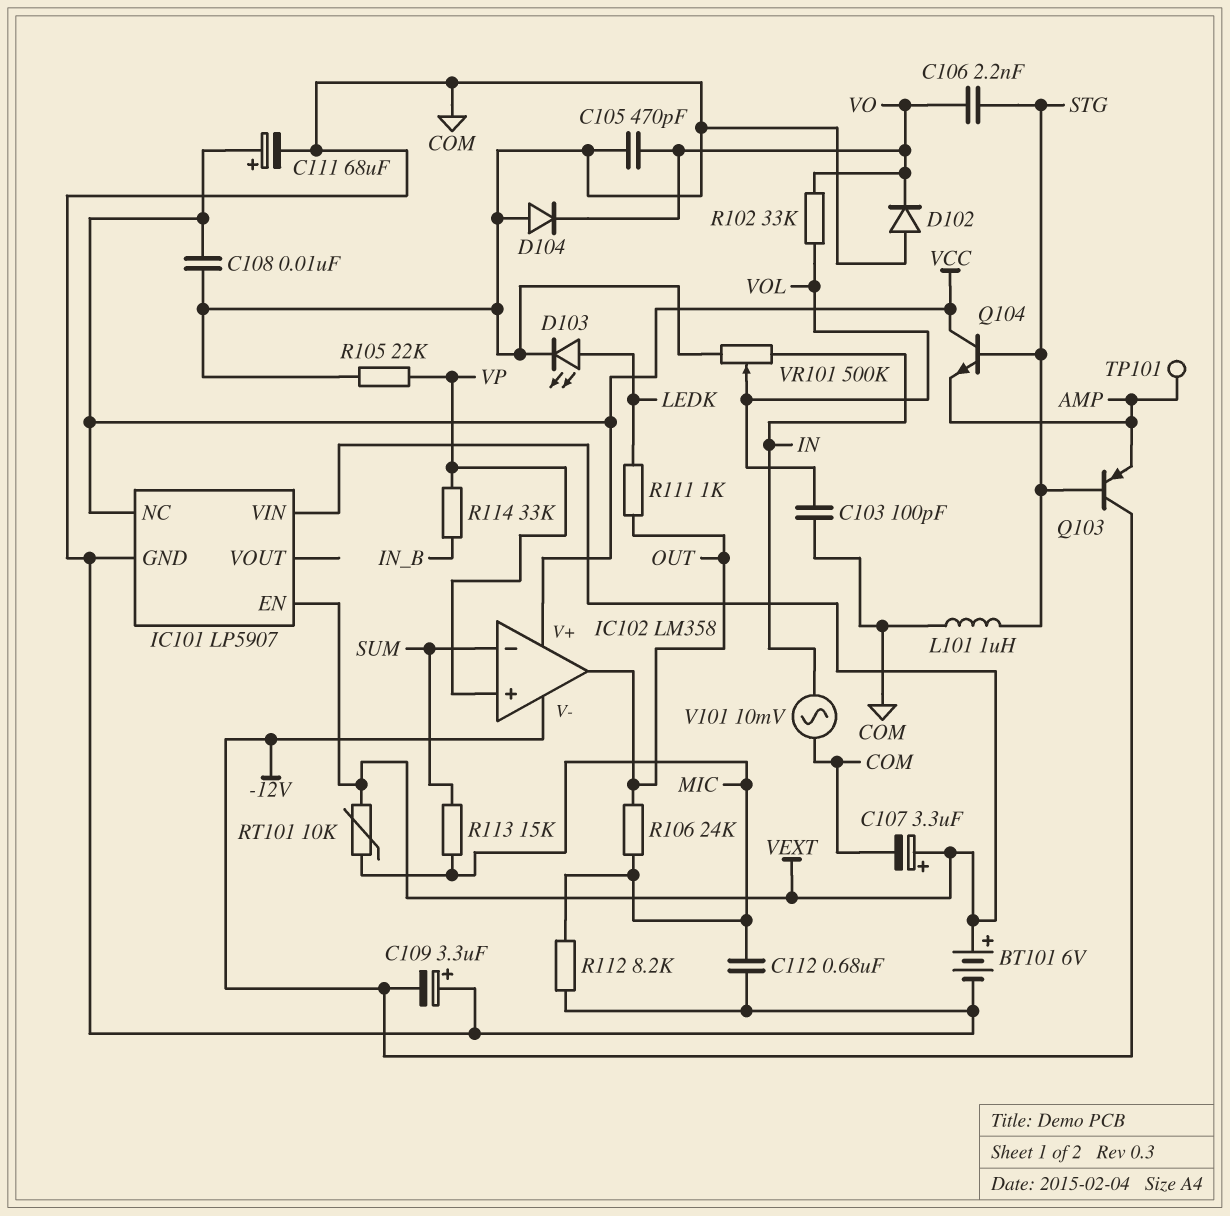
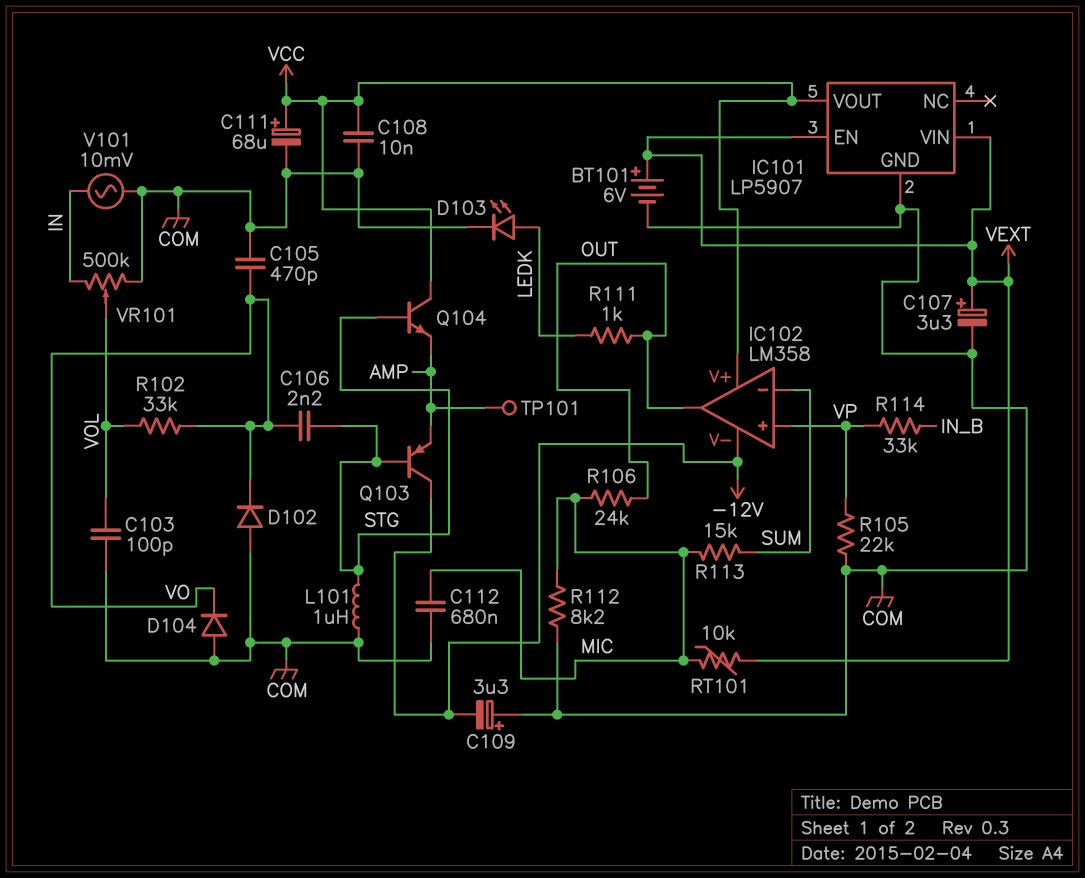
IC101 pin NC: VCC -> none
IC101 pin VOUT: none -> VCC

